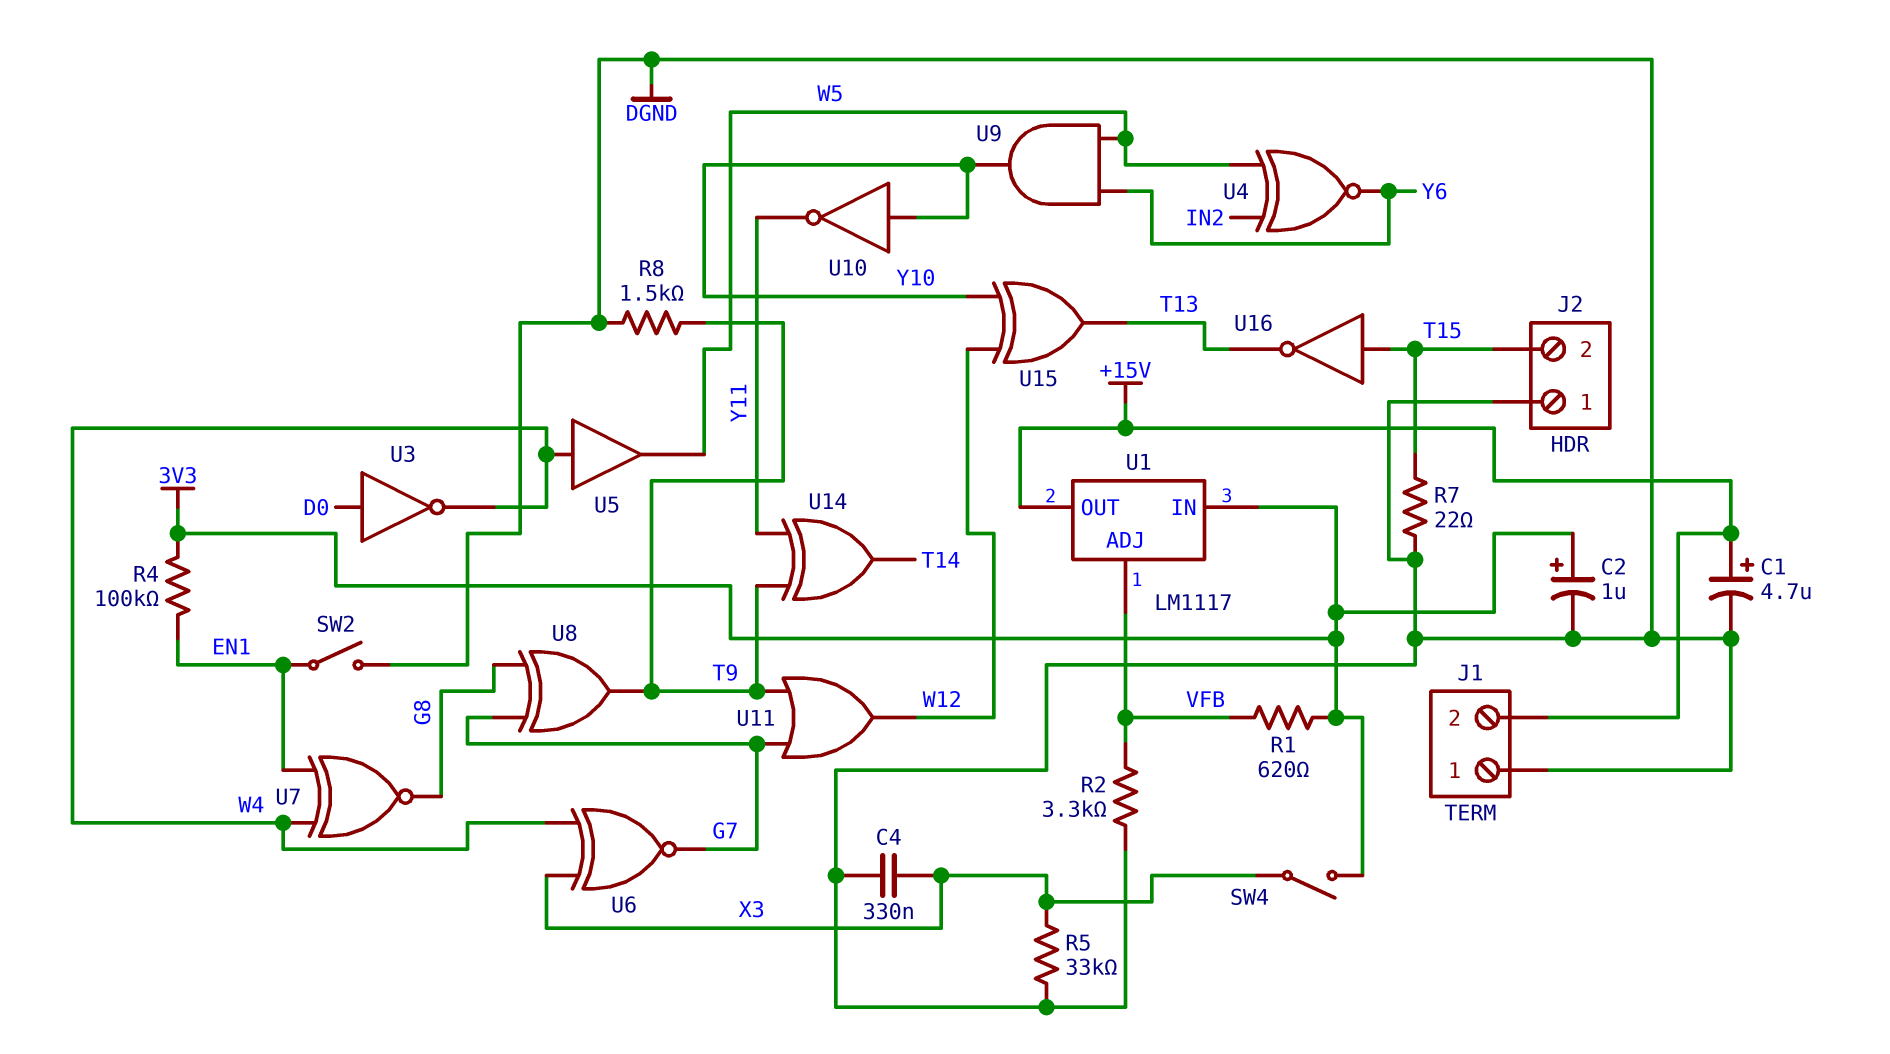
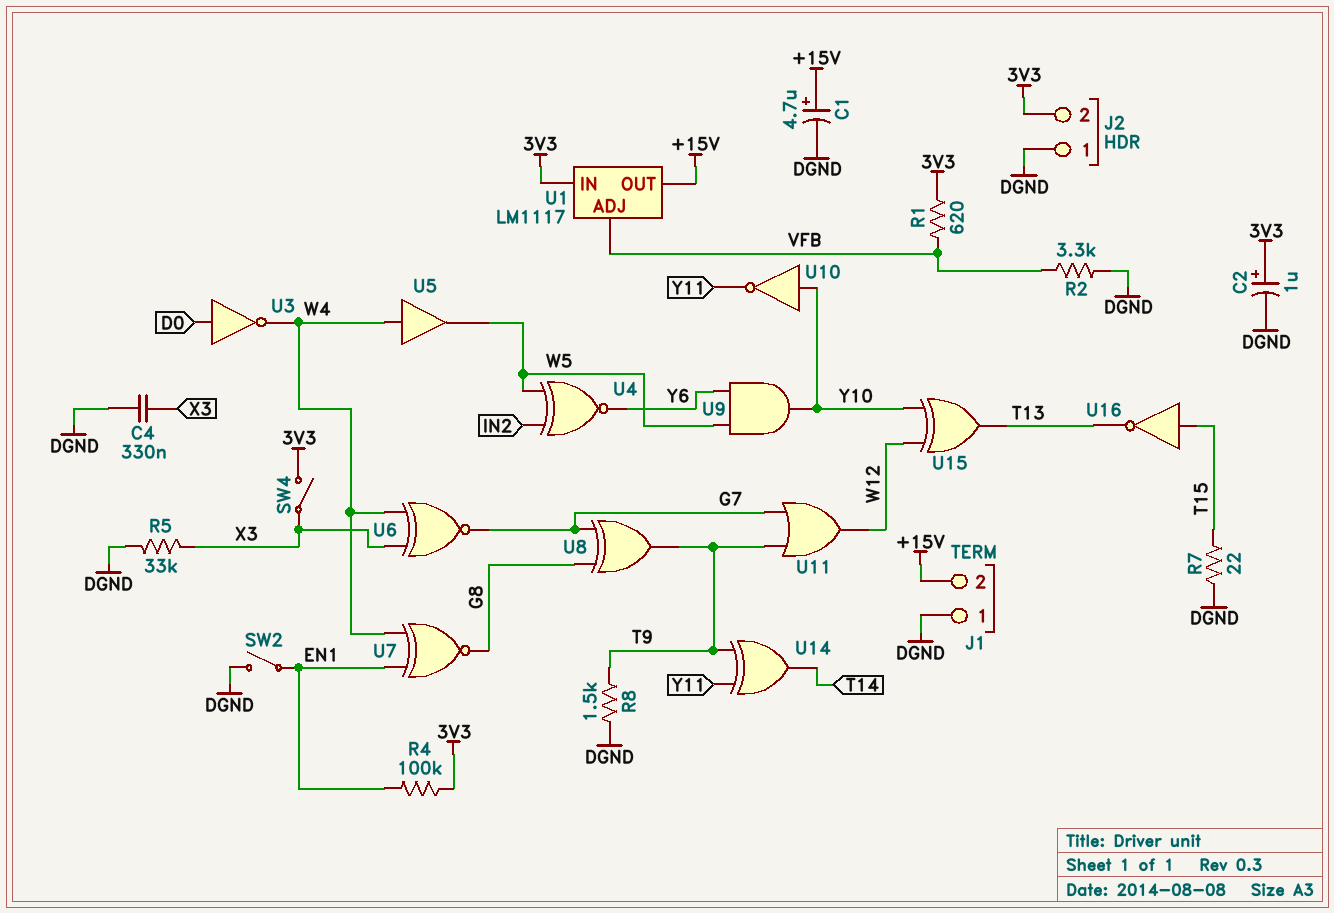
J2 pin 2: T15 -> 3V3

